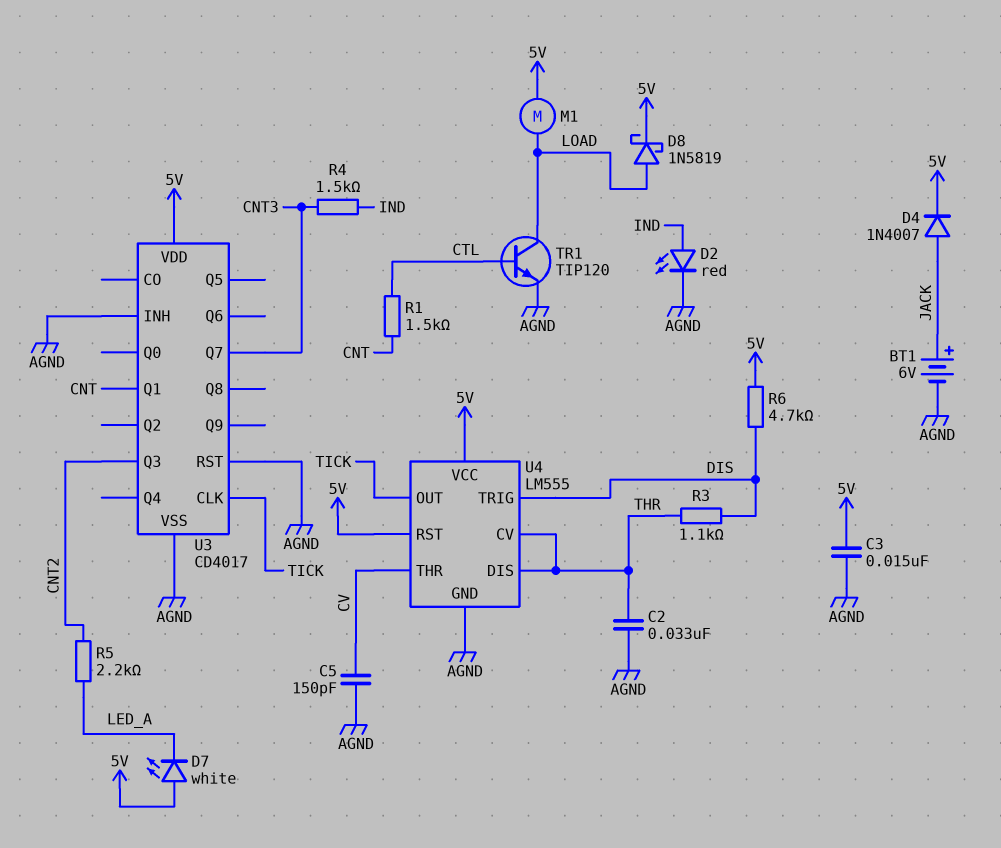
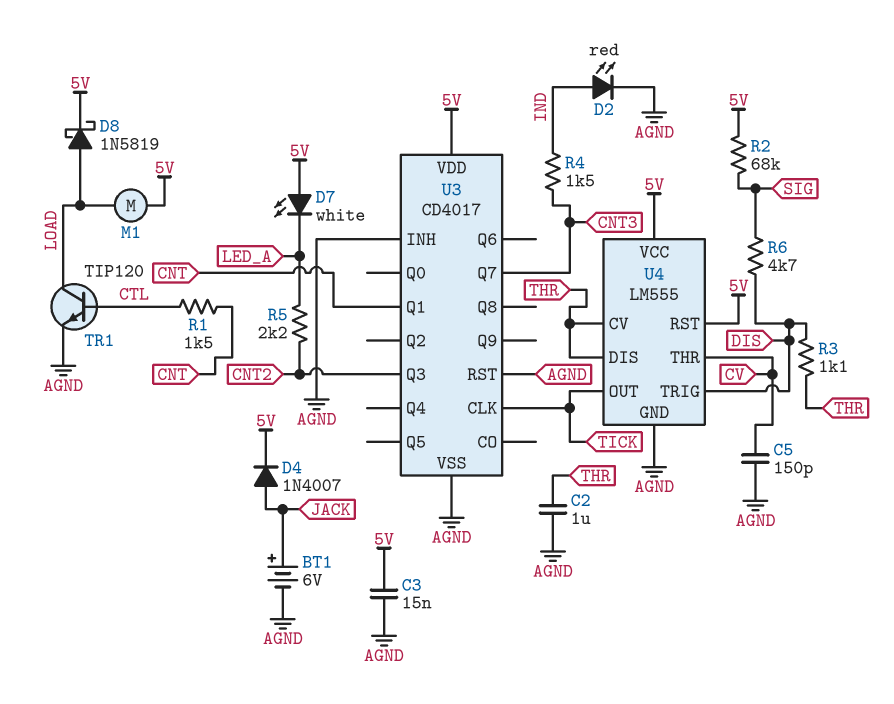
C2: 33nF (AGND, THR) -> 1uF (AGND, THR)
R2: none -> 68k (5V, SIG)
R6: 4.7k (5V, DIS) -> 4.7k (DIS, SIG)

